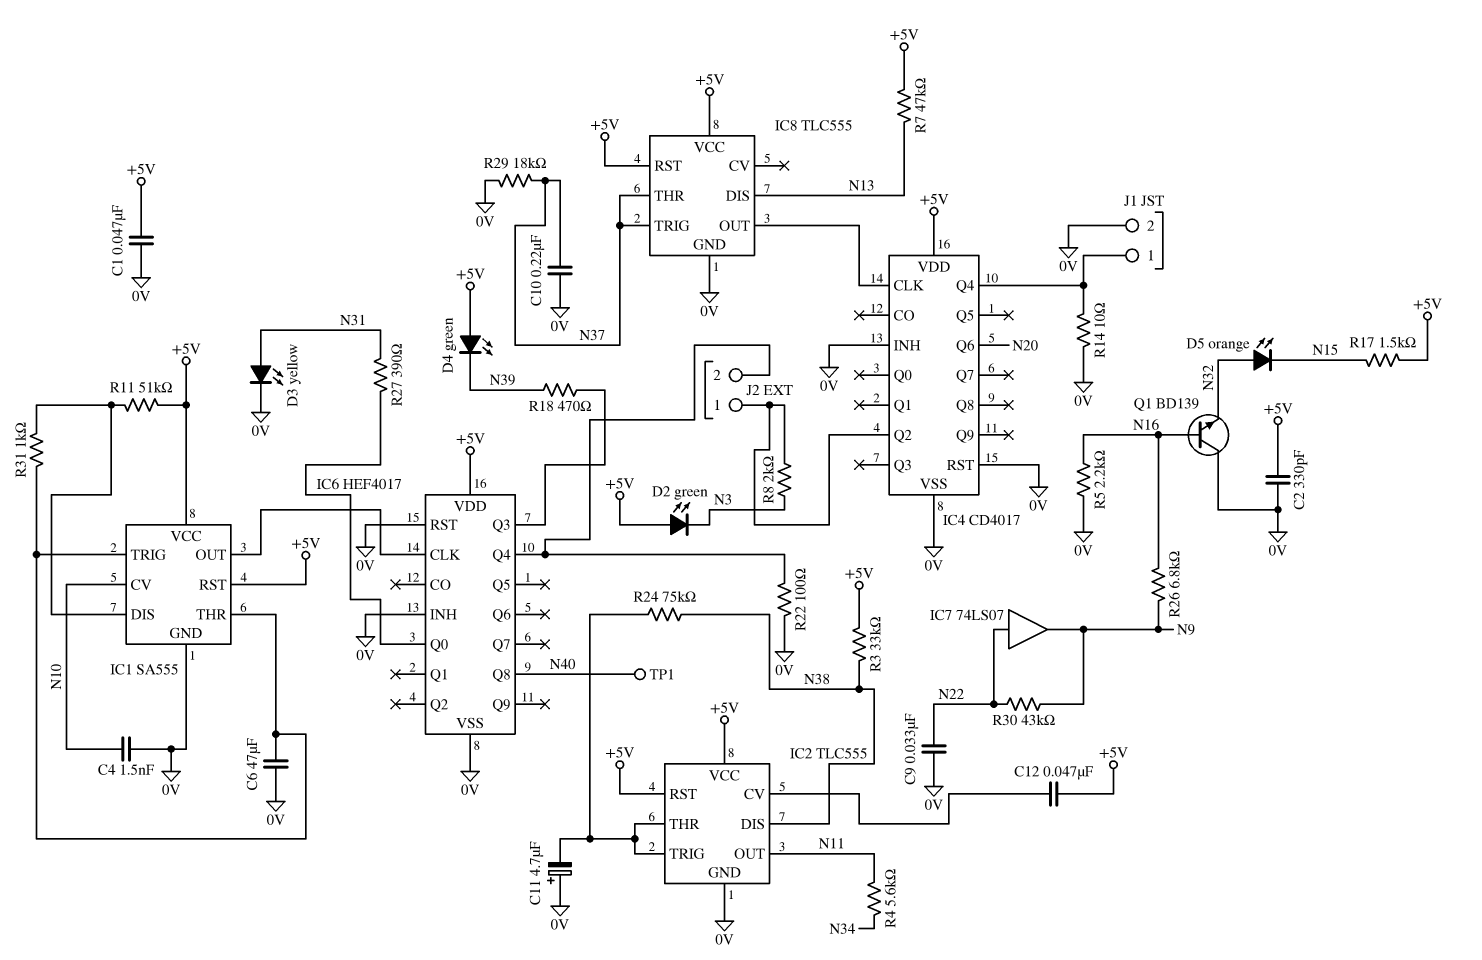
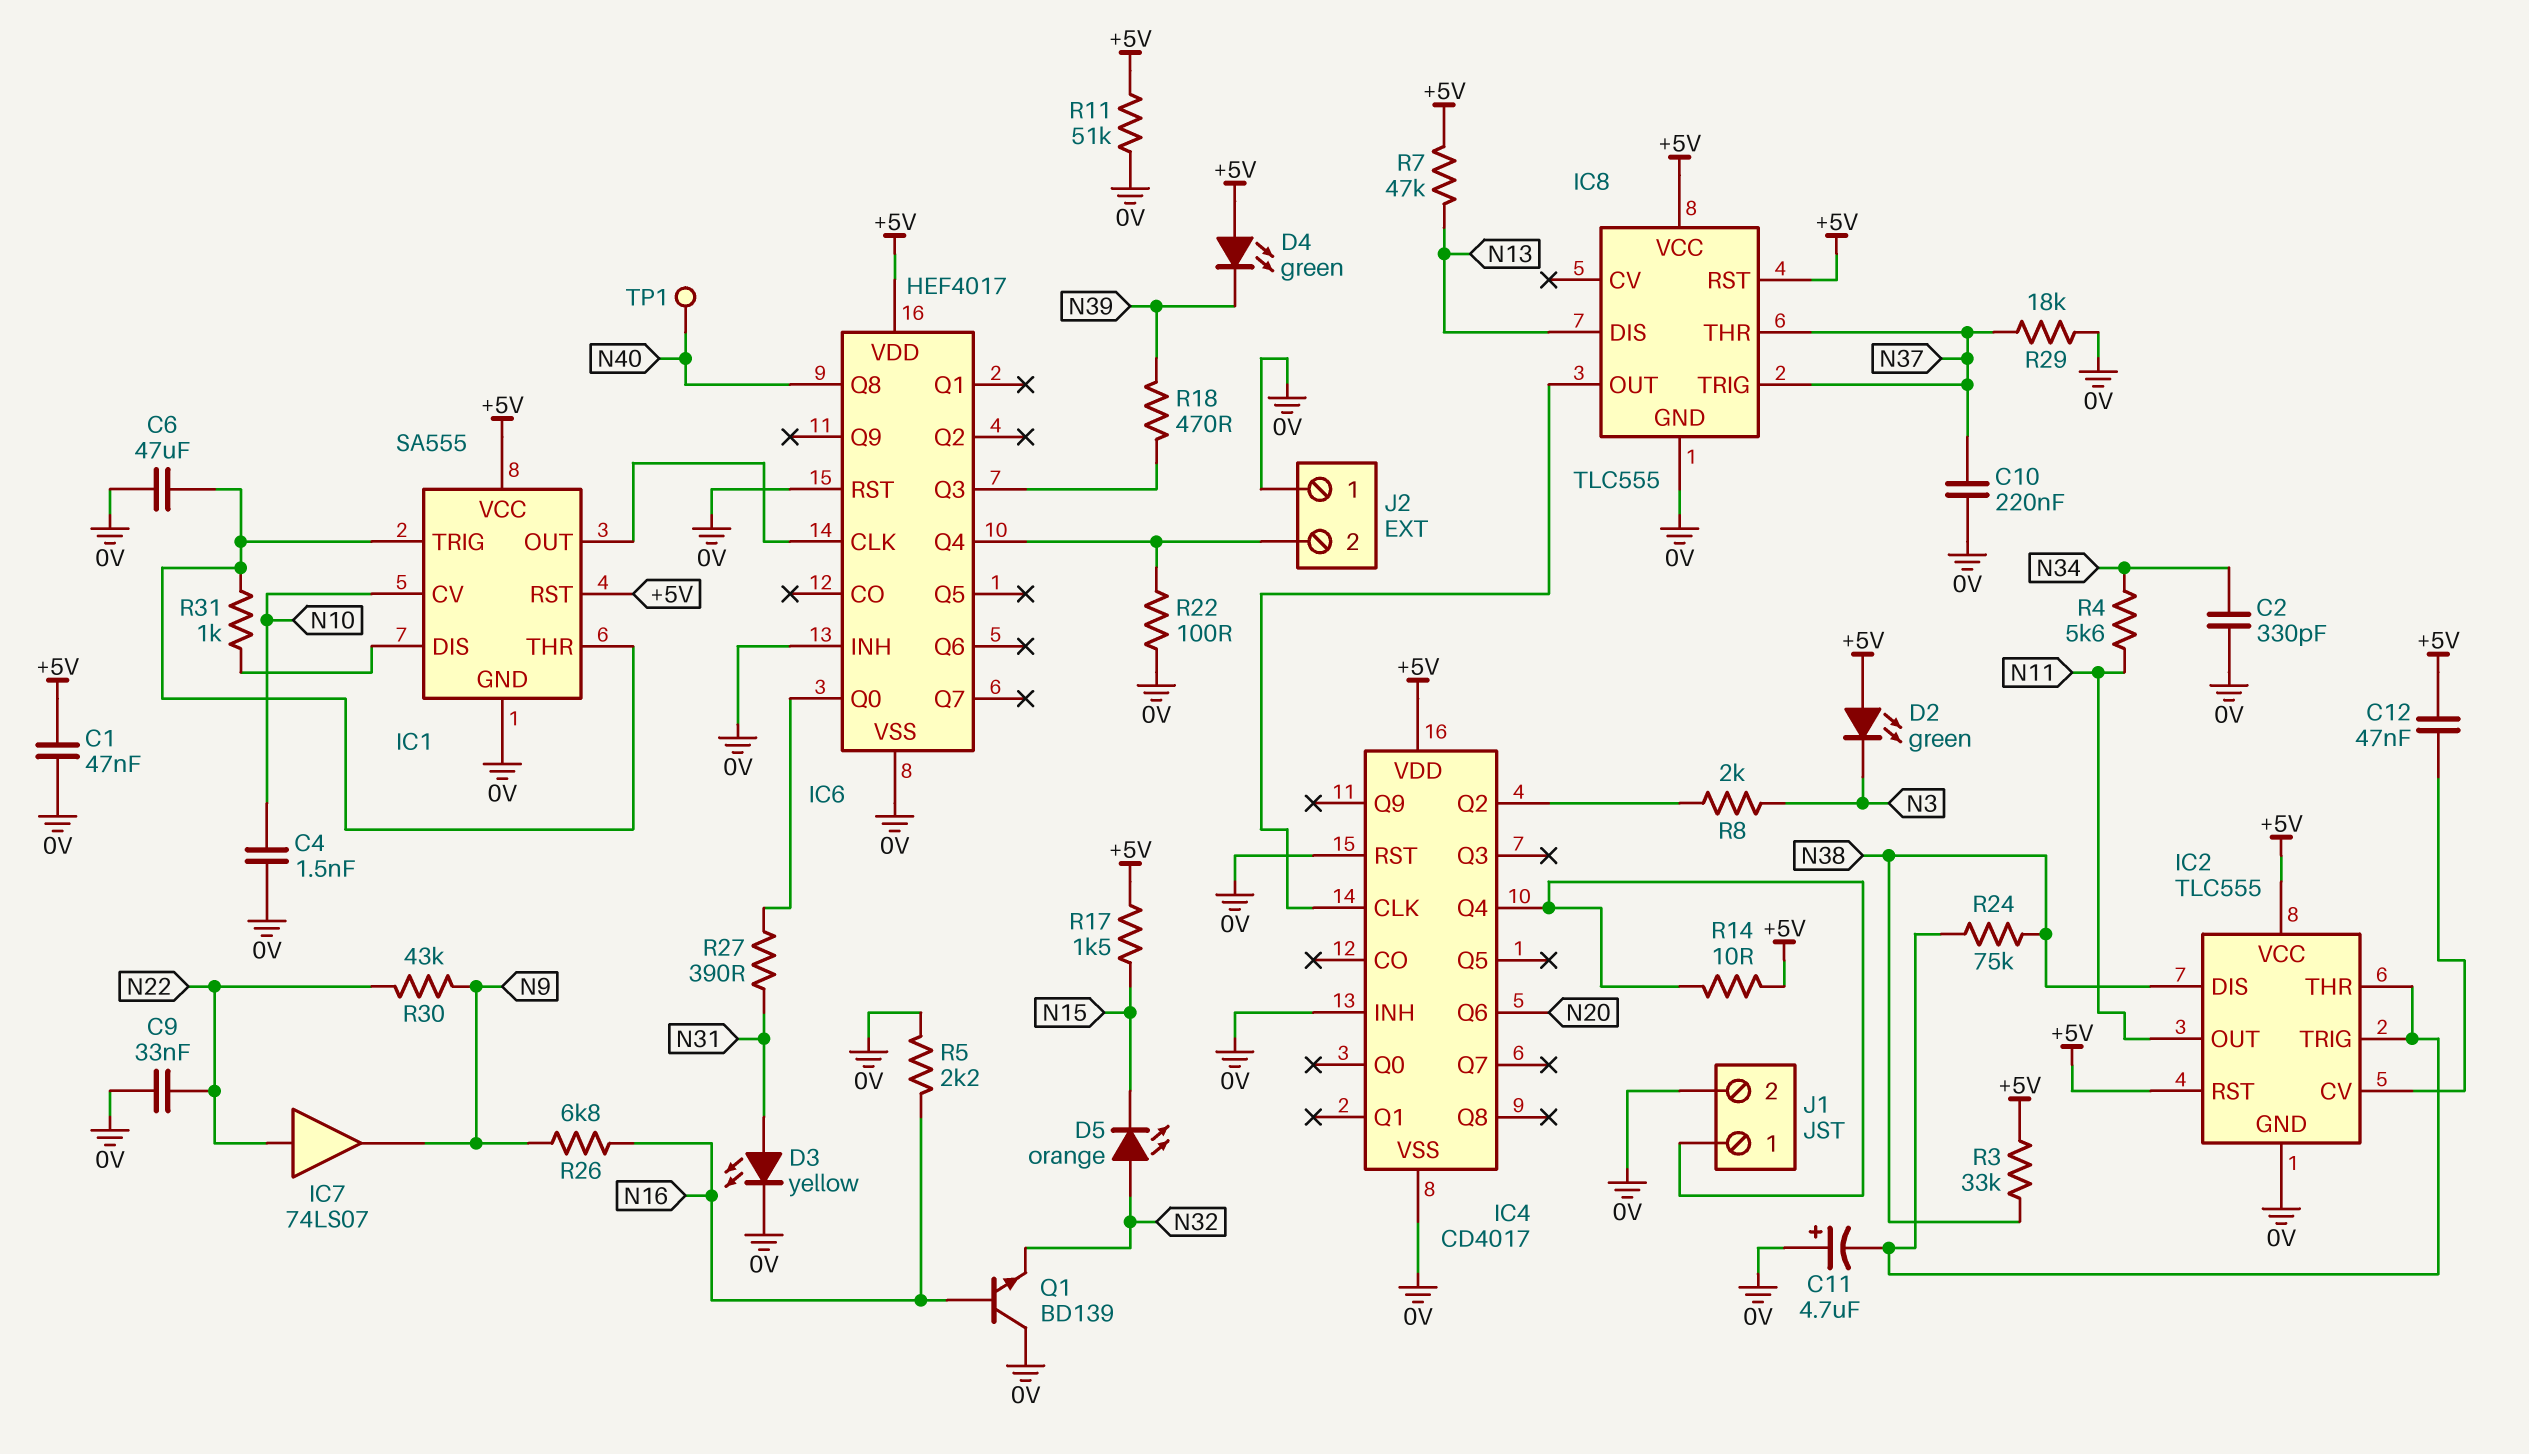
C2: 330pF (+5V, 0V) -> 330pF (0V, N34)
J2 pin 1: IC4/Q2 -> 0V
R11: 51k (+5V, IC1/DIS) -> 51k (+5V, 0V)
R14: 10 (0V, IC4/Q4) -> 10 (+5V, IC4/Q4)

